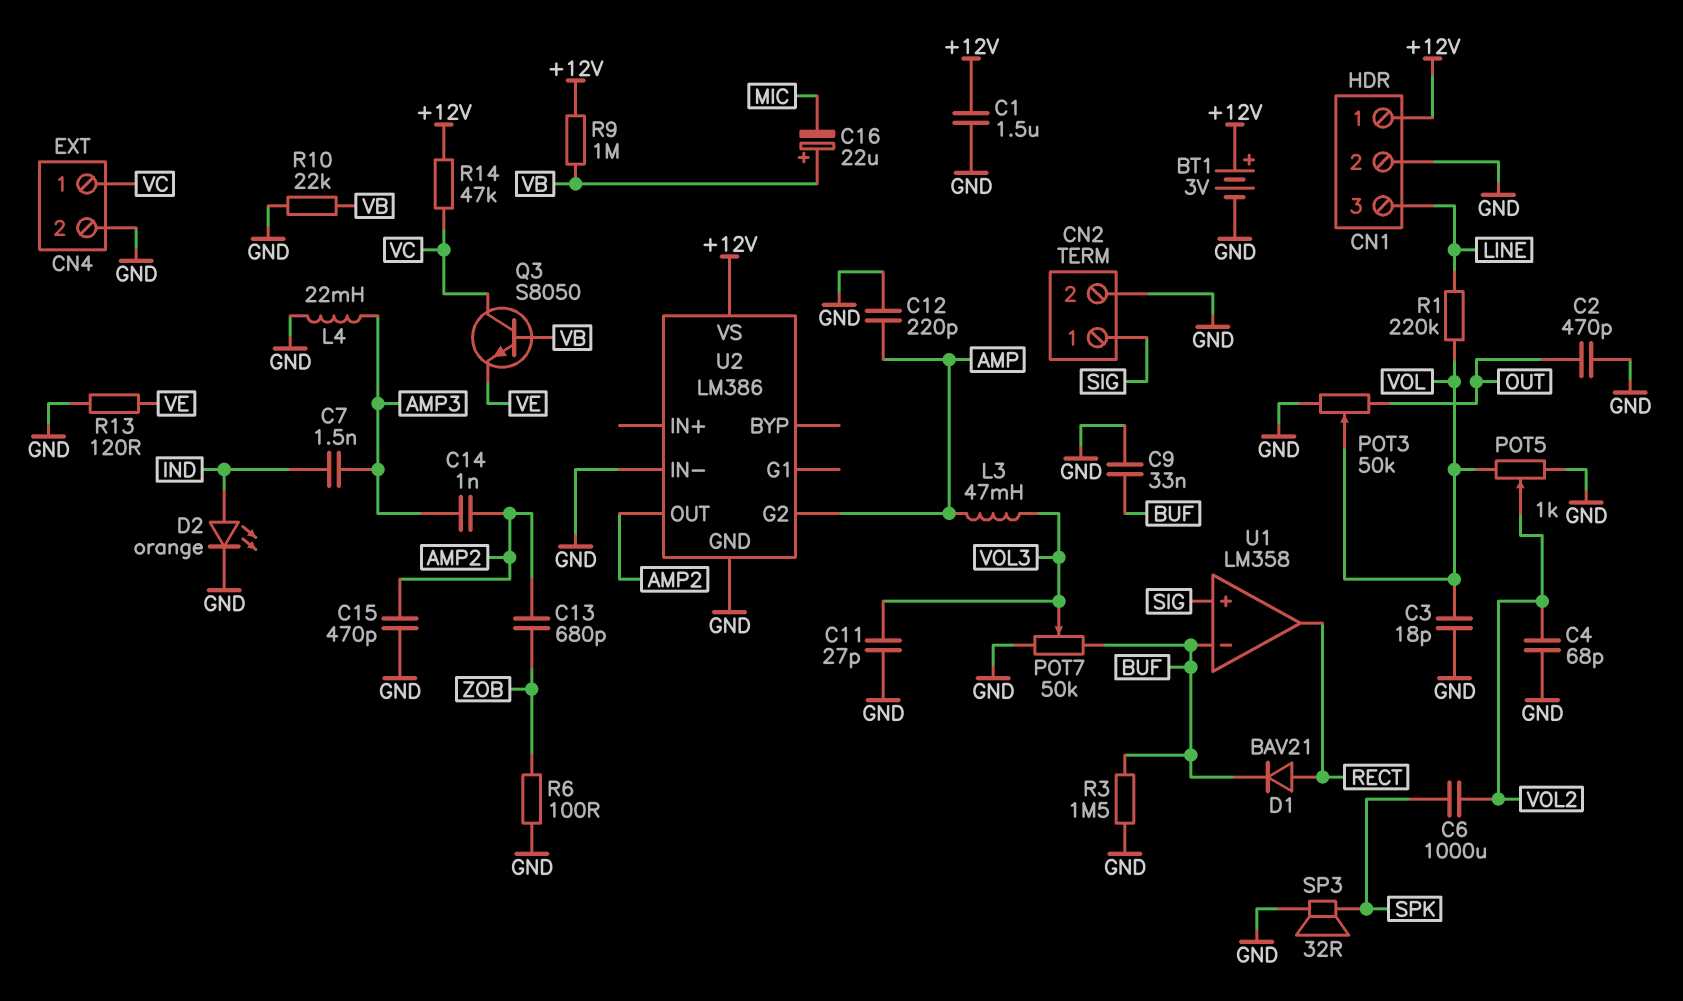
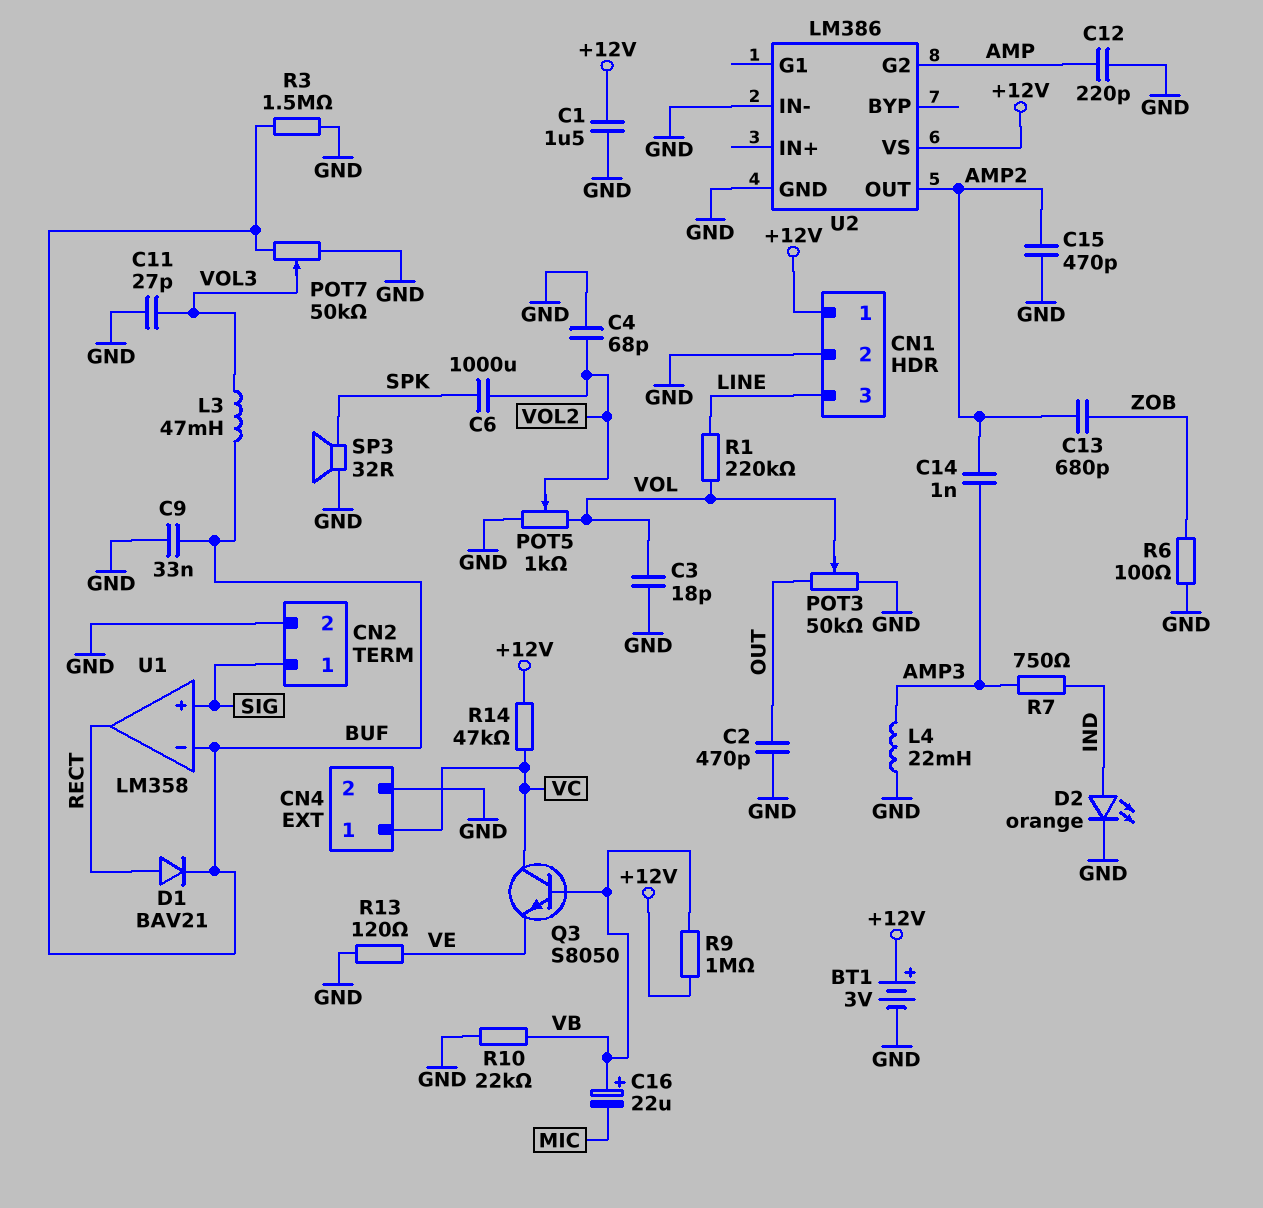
C7: 1.5nF (AMP3, IND) -> none
L3: 47mH (AMP, VOL3) -> 47mH (BUF, VOL3)
R7: none -> 750 (AMP3, IND)

